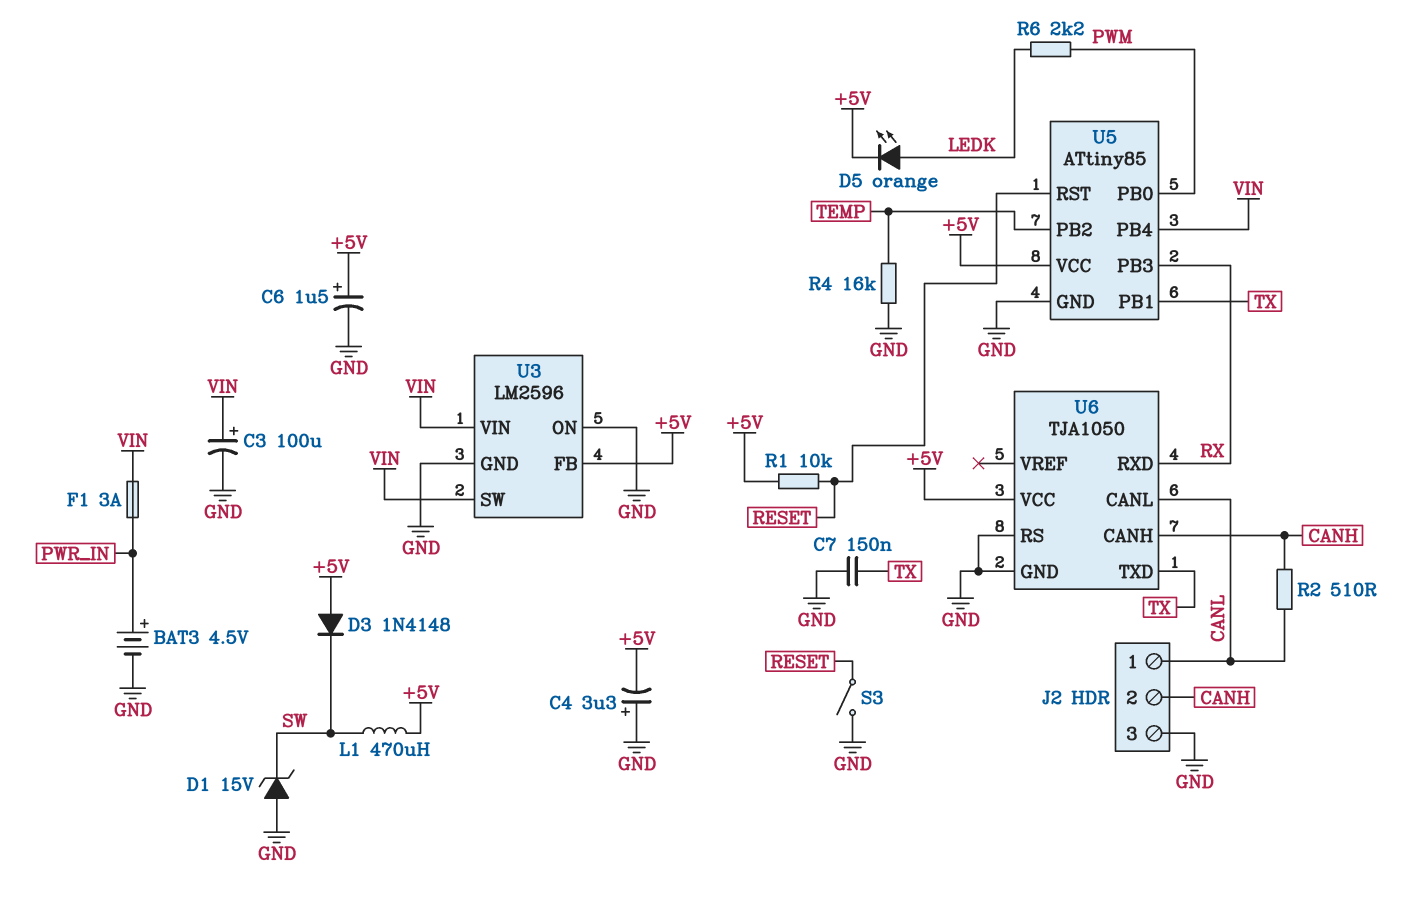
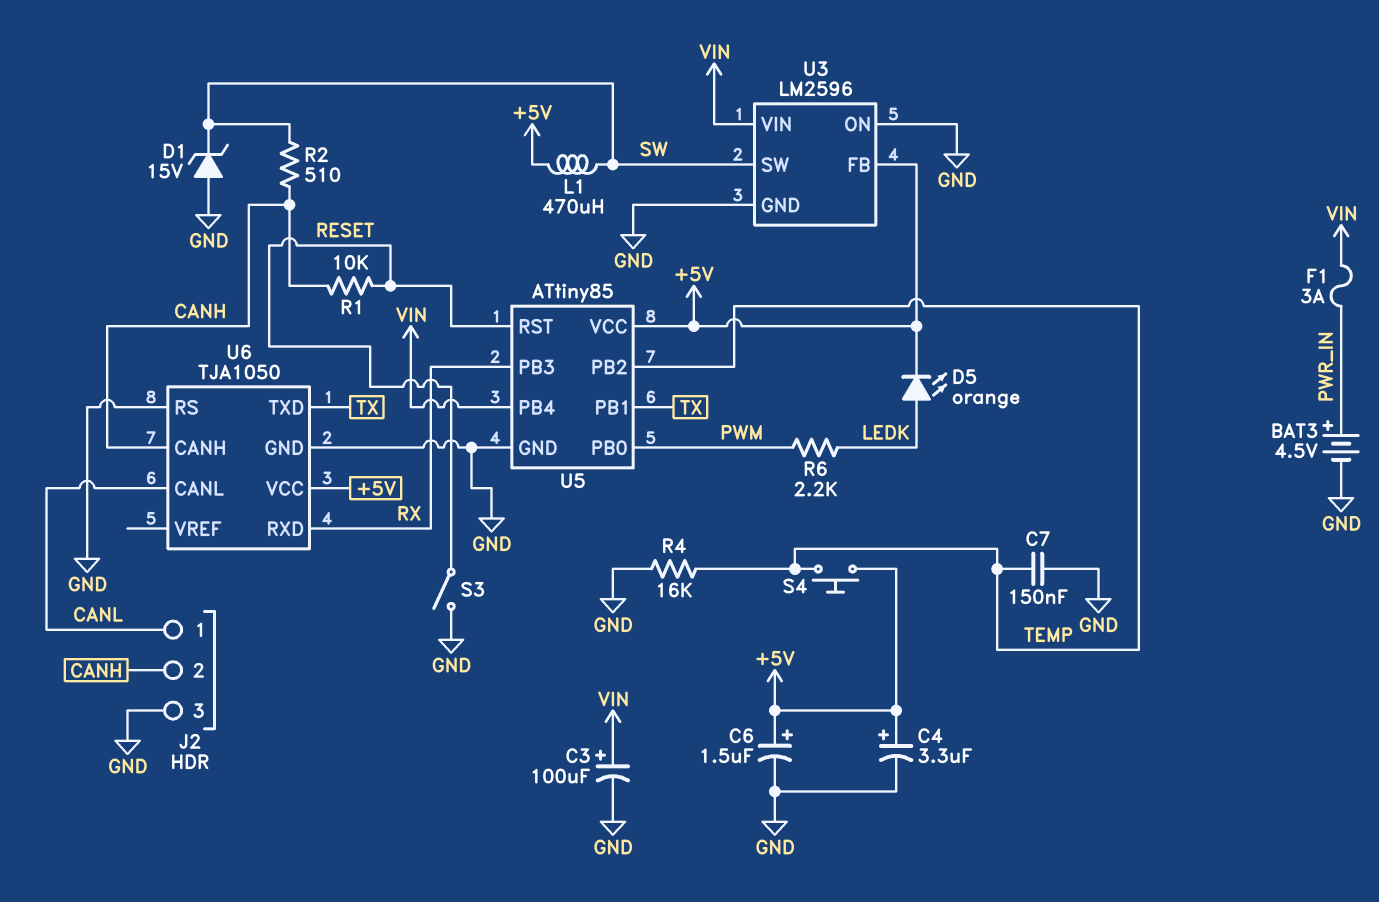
C4: 3.3uF (plus GND, minus +5V) -> 3.3uF (plus +5V, minus GND)
C7: 150nF (GND, TX) -> 150nF (GND, TEMP)
D3: diode 1N4148 (A +5V, K SW) -> none
R1: 10k (+5V, RESET) -> 10k (CANH, RESET)
R2: 510 (CANH, CANL) -> 510 (CANH, SW)
S4: none -> button (+5V, TEMP)
U3 pin SW: VIN -> SW

